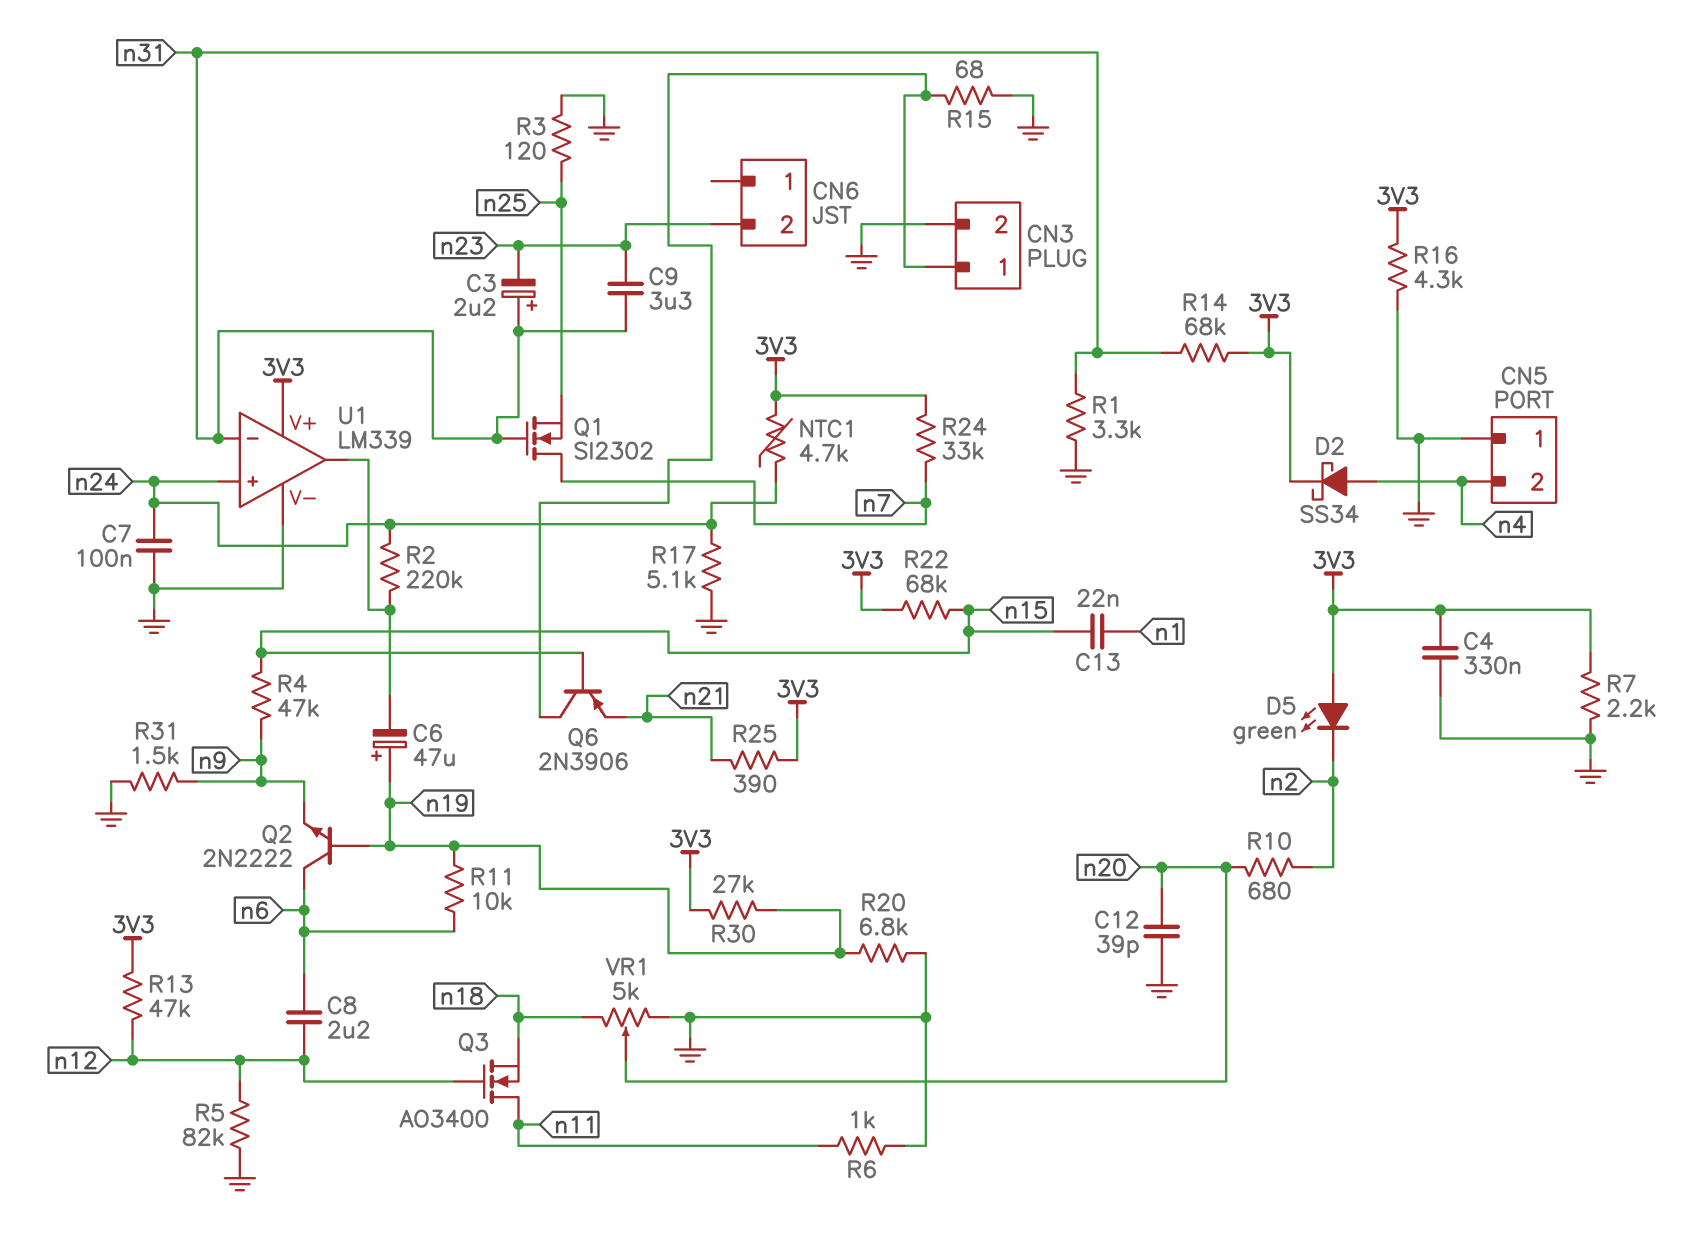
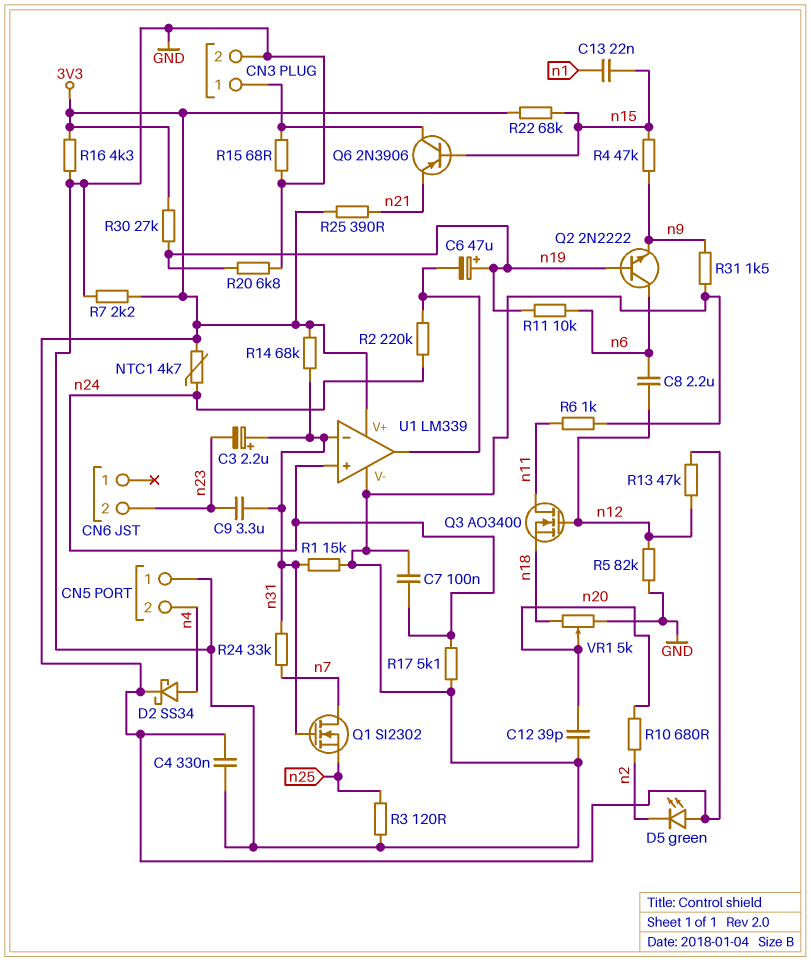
R1: 3.3k (GND, n31) -> 15k (GND, n31)
R24: 33k (3V3, n7) -> 33k (n7, n31)

